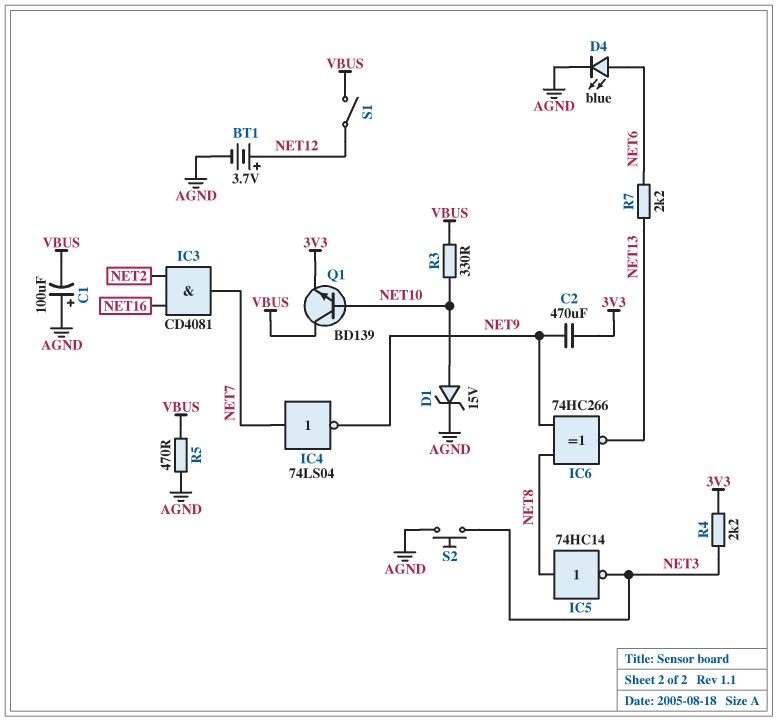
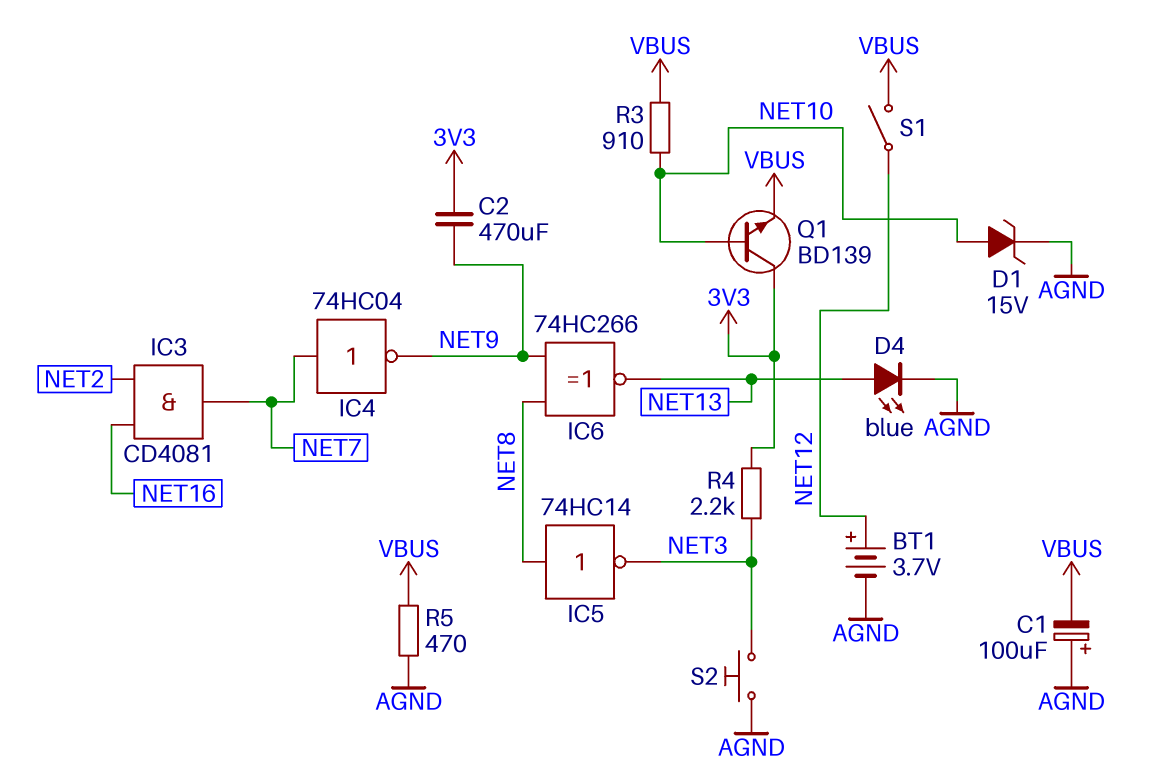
D4: LED blue (A NET6, K AGND) -> LED blue (A NET13, K AGND)
IC4: NOT 74LS04 (in NET7, out NET9) -> NOT 74HC04 (in NET7, out NET9)
Q1: NPN BD139 (B NET10, C VBUS, E 3V3) -> NPN BD139 (B NET10, C 3V3, E VBUS)
R3: 330 (NET10, VBUS) -> 910 (NET10, VBUS)
R7: 2.2k (NET6, NET13) -> none

